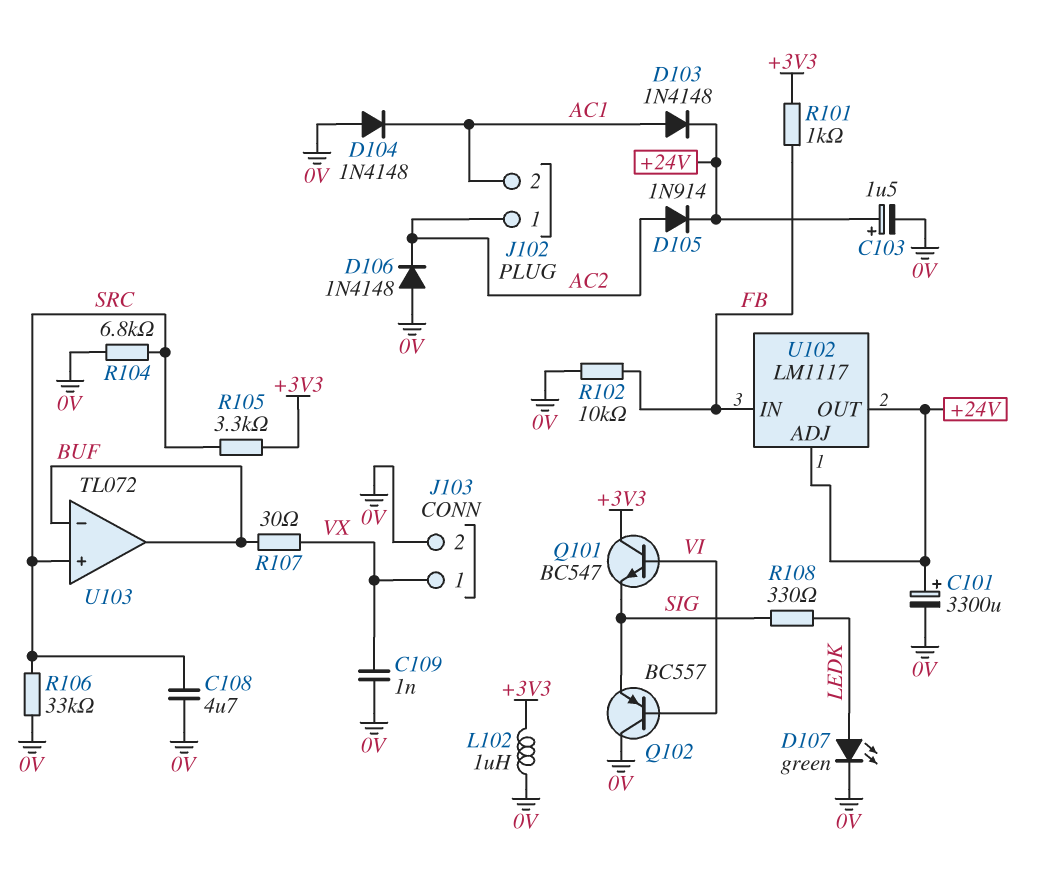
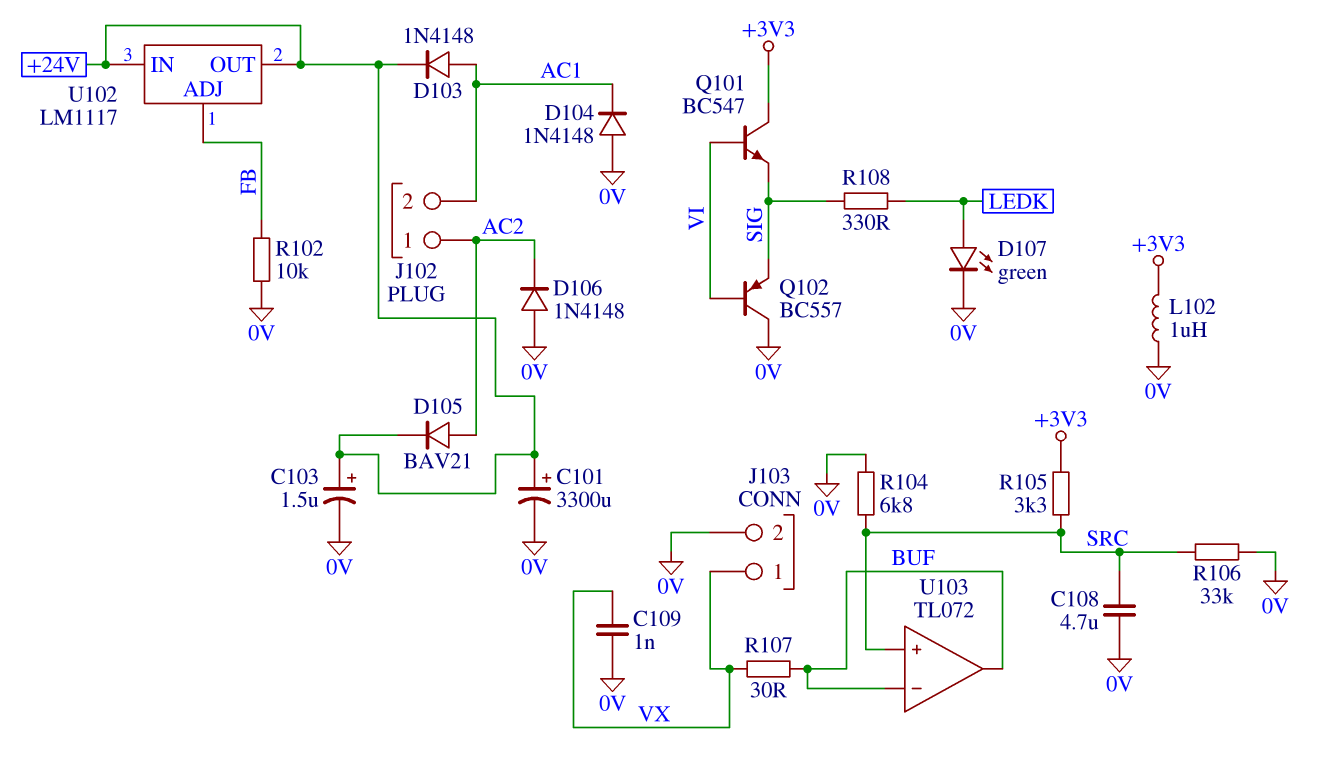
D105: diode 1N914 (A AC2, K +24V) -> diode BAV21 (A AC2, K +24V)
R101: 1k (+3V3, FB) -> none
U102 pin ADJ: +24V -> FB
U102 pin IN: FB -> +24V

